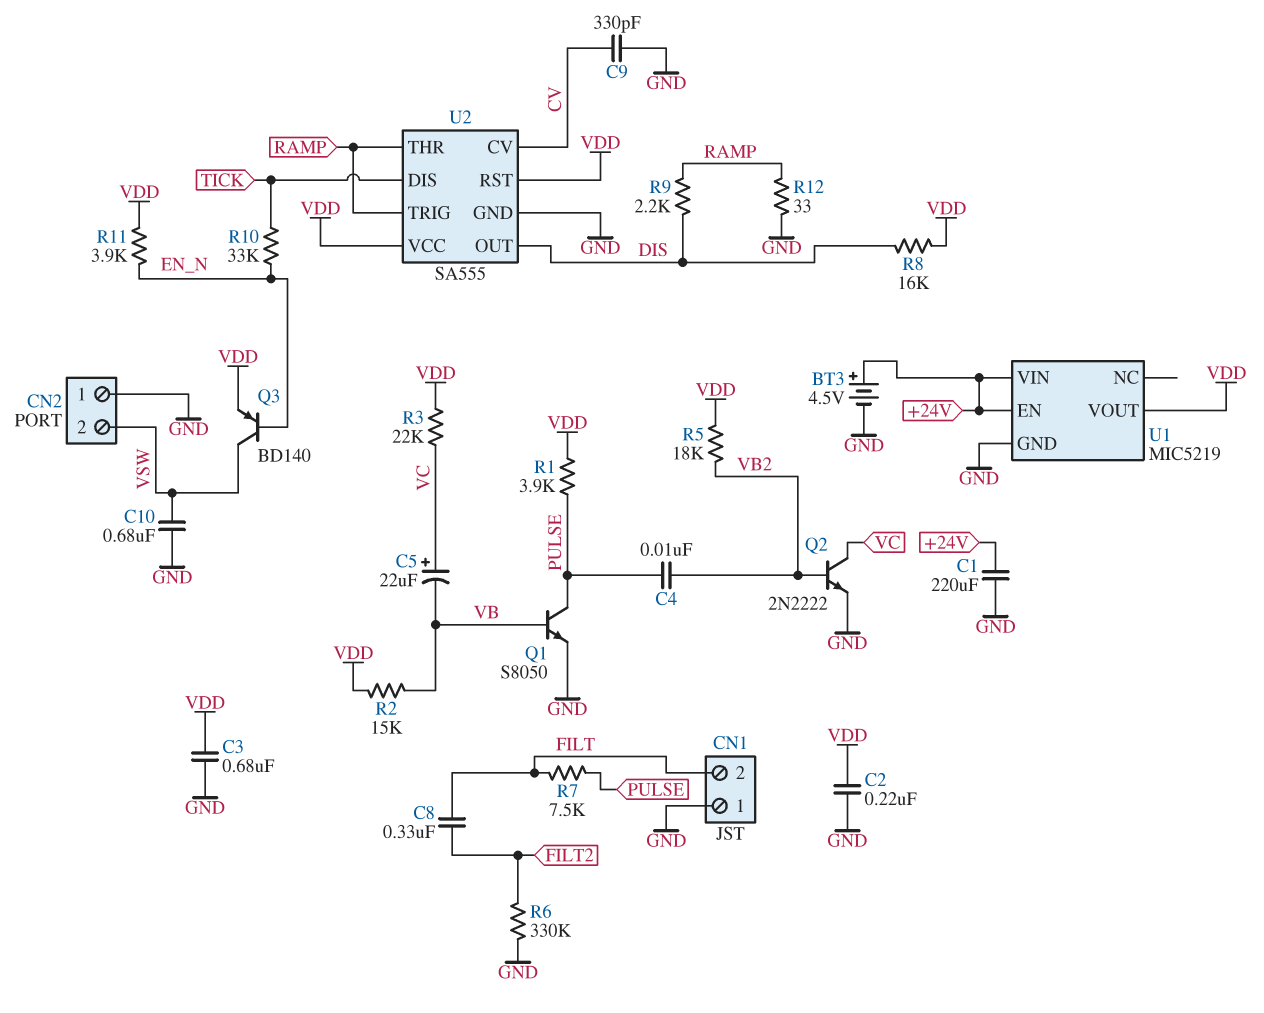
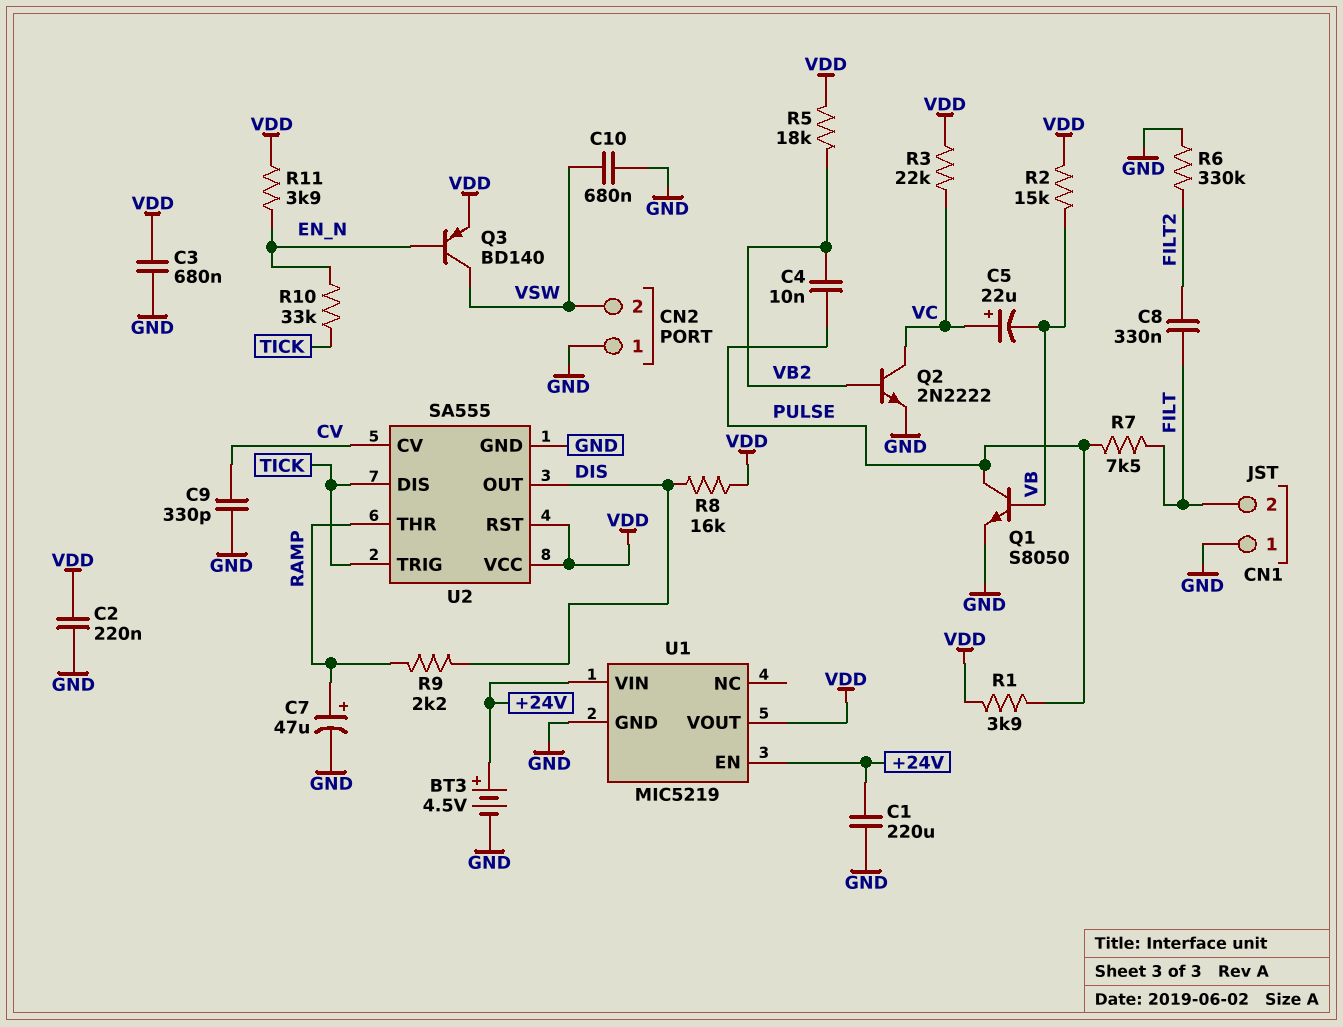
C7: none -> 47uF (plus RAMP, minus GND)
R12: 33 (GND, RAMP) -> none
U2 pin TRIG: RAMP -> TICK

